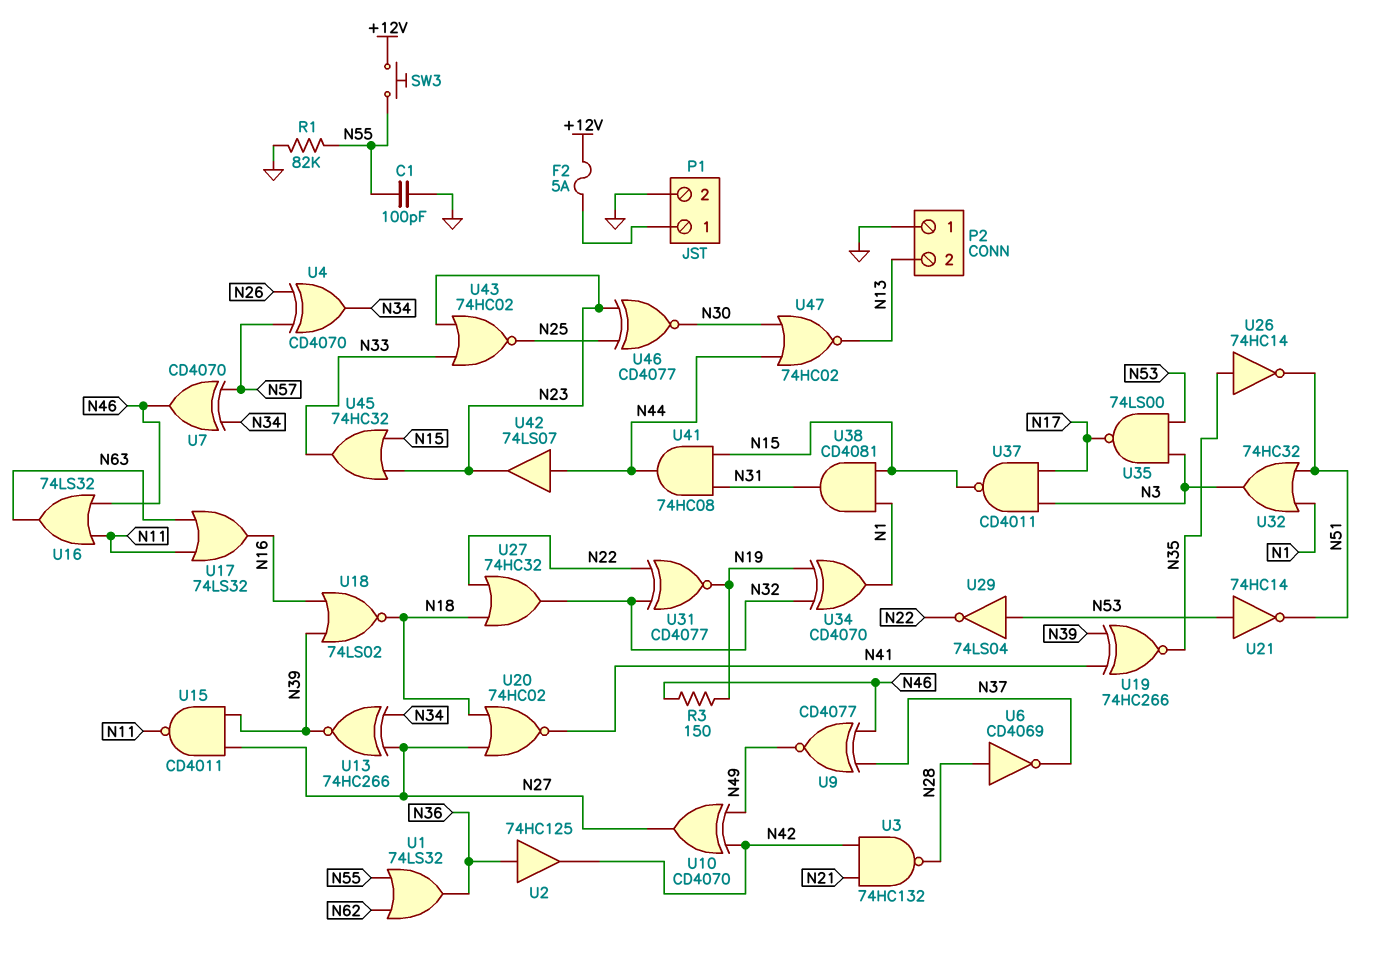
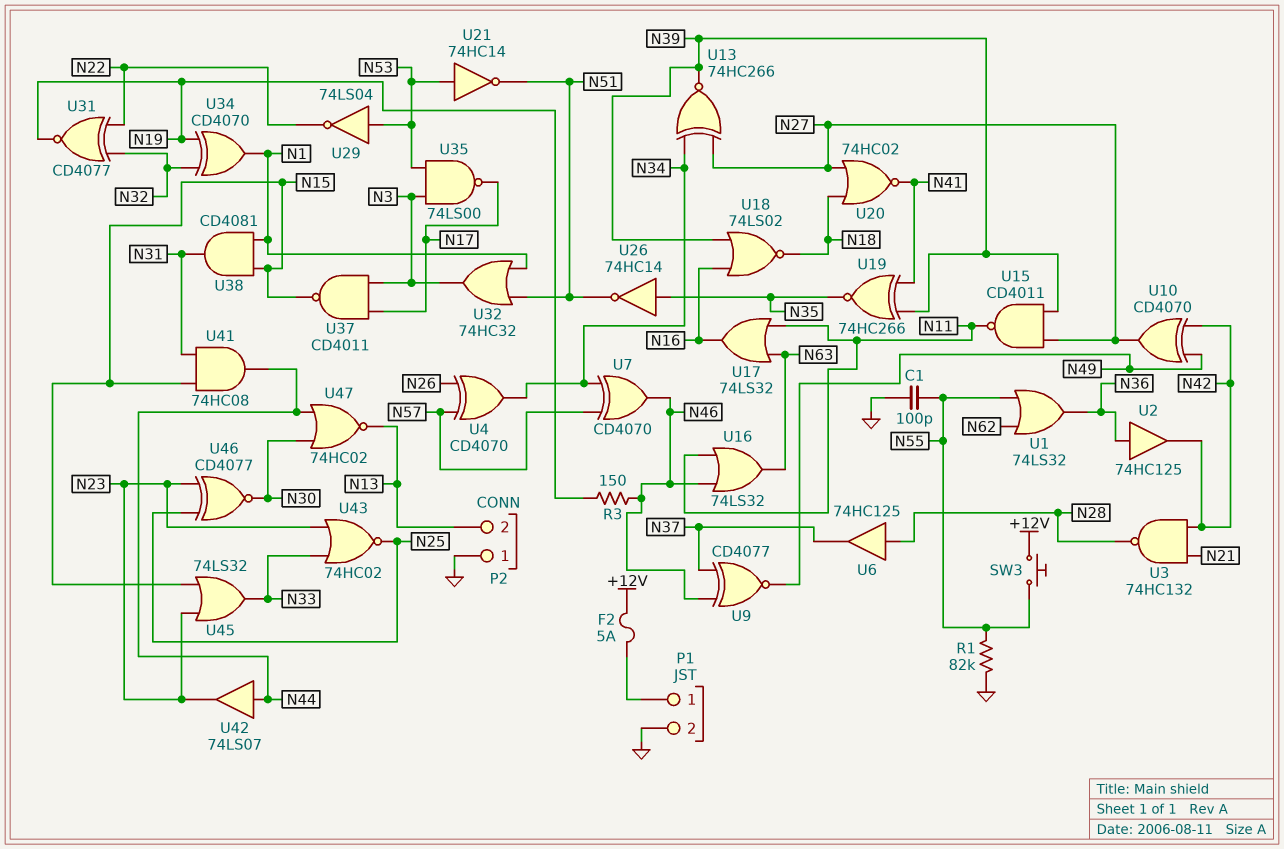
U6: NOT CD4069 (in N28, out N37) -> buffer 74HC125 (in N28, out N37)
U27: OR 74HC32 (in N18, in N22, out N32) -> none
U45: OR 74HC32 (in N15, in N23, out N33) -> OR 74LS32 (in N15, in N23, out N33)

